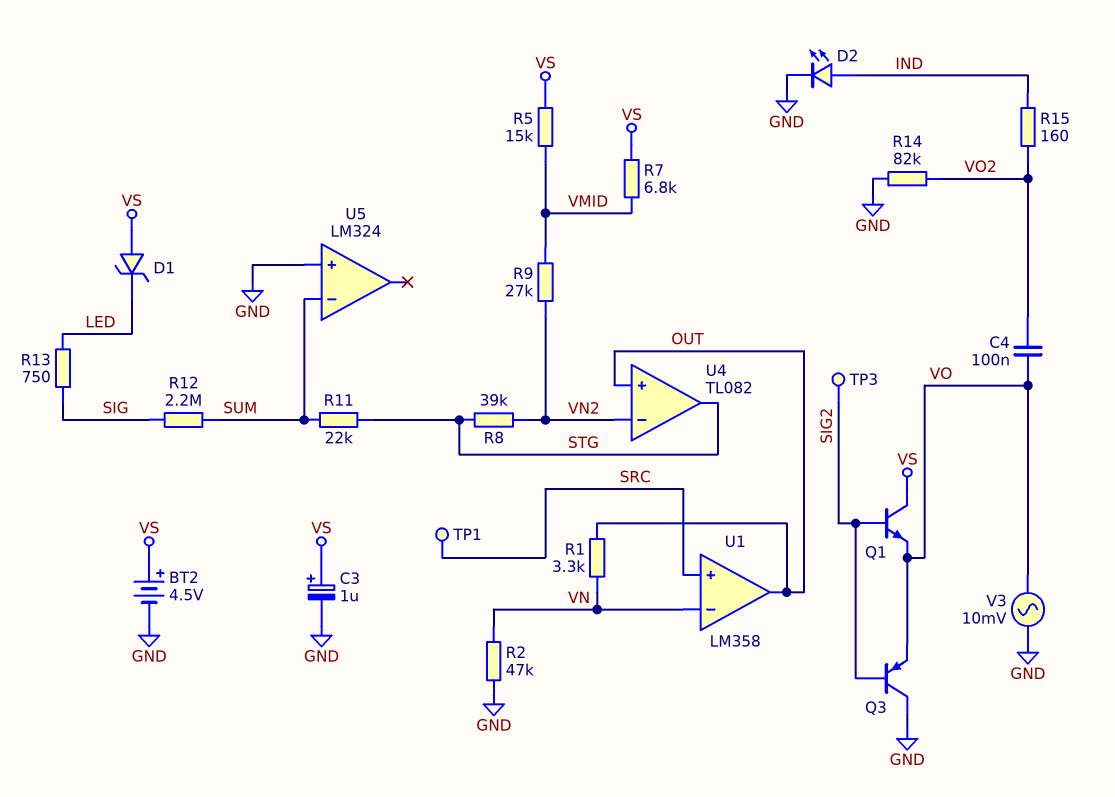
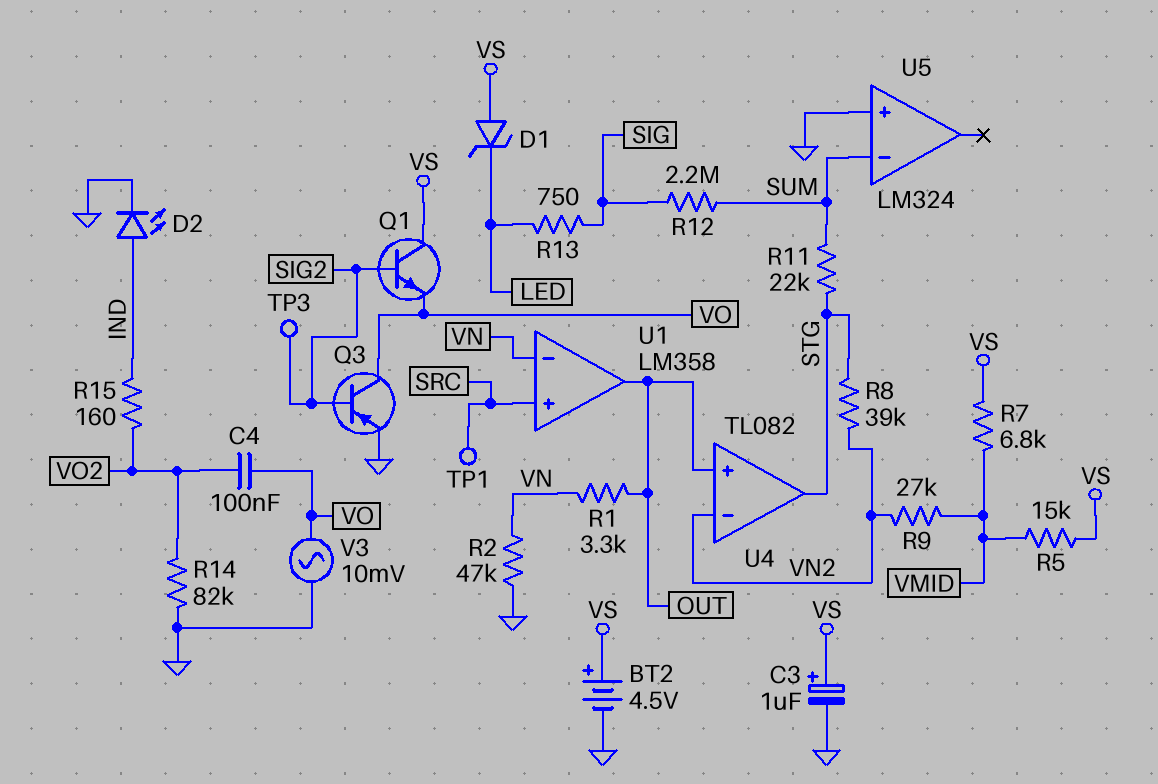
Q3: PNP (B SIG2, C GND, E VO) -> PNP (B SIG2, C VO, E GND)

